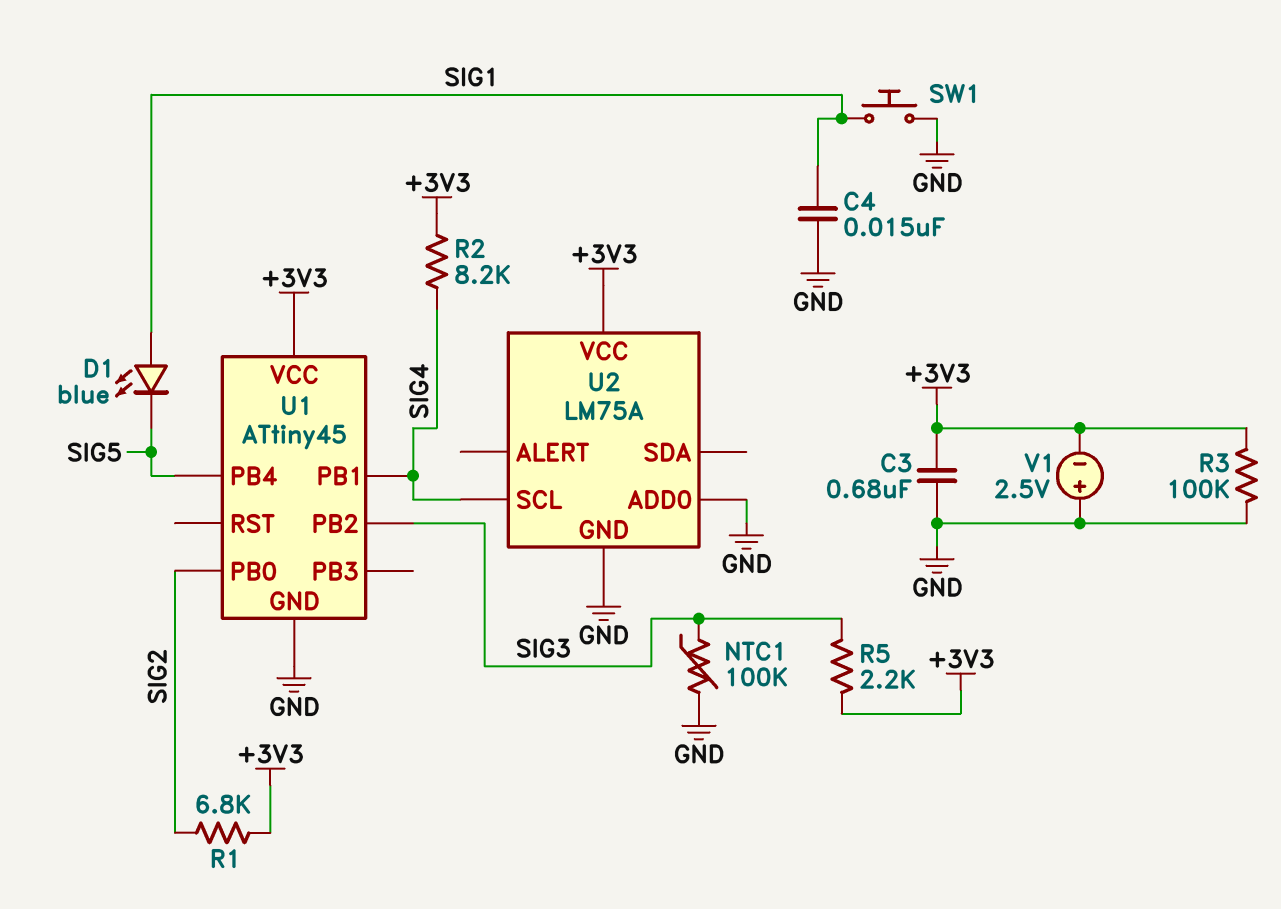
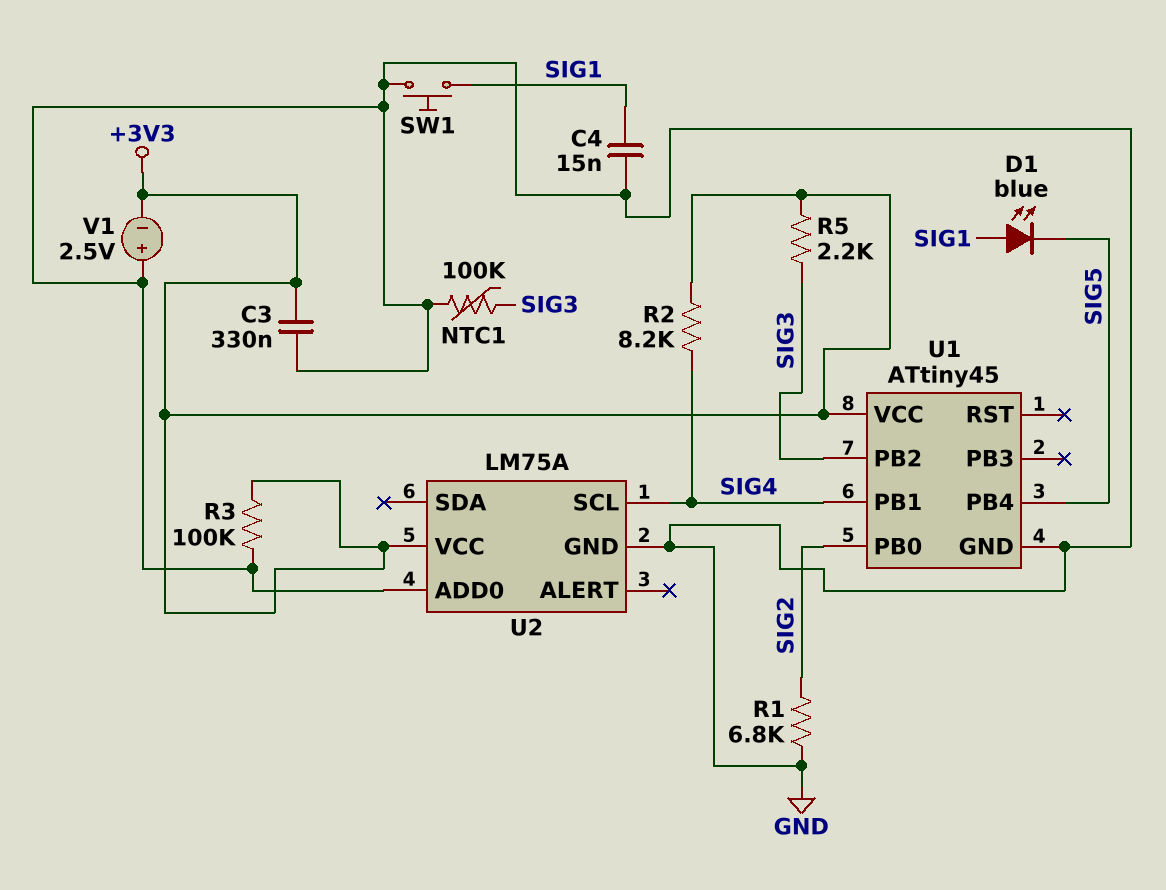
C3: 680nF (+3V3, GND) -> 330nF (+3V3, GND)
R1: 6.8k (+3V3, SIG2) -> 6.8k (GND, SIG2)

